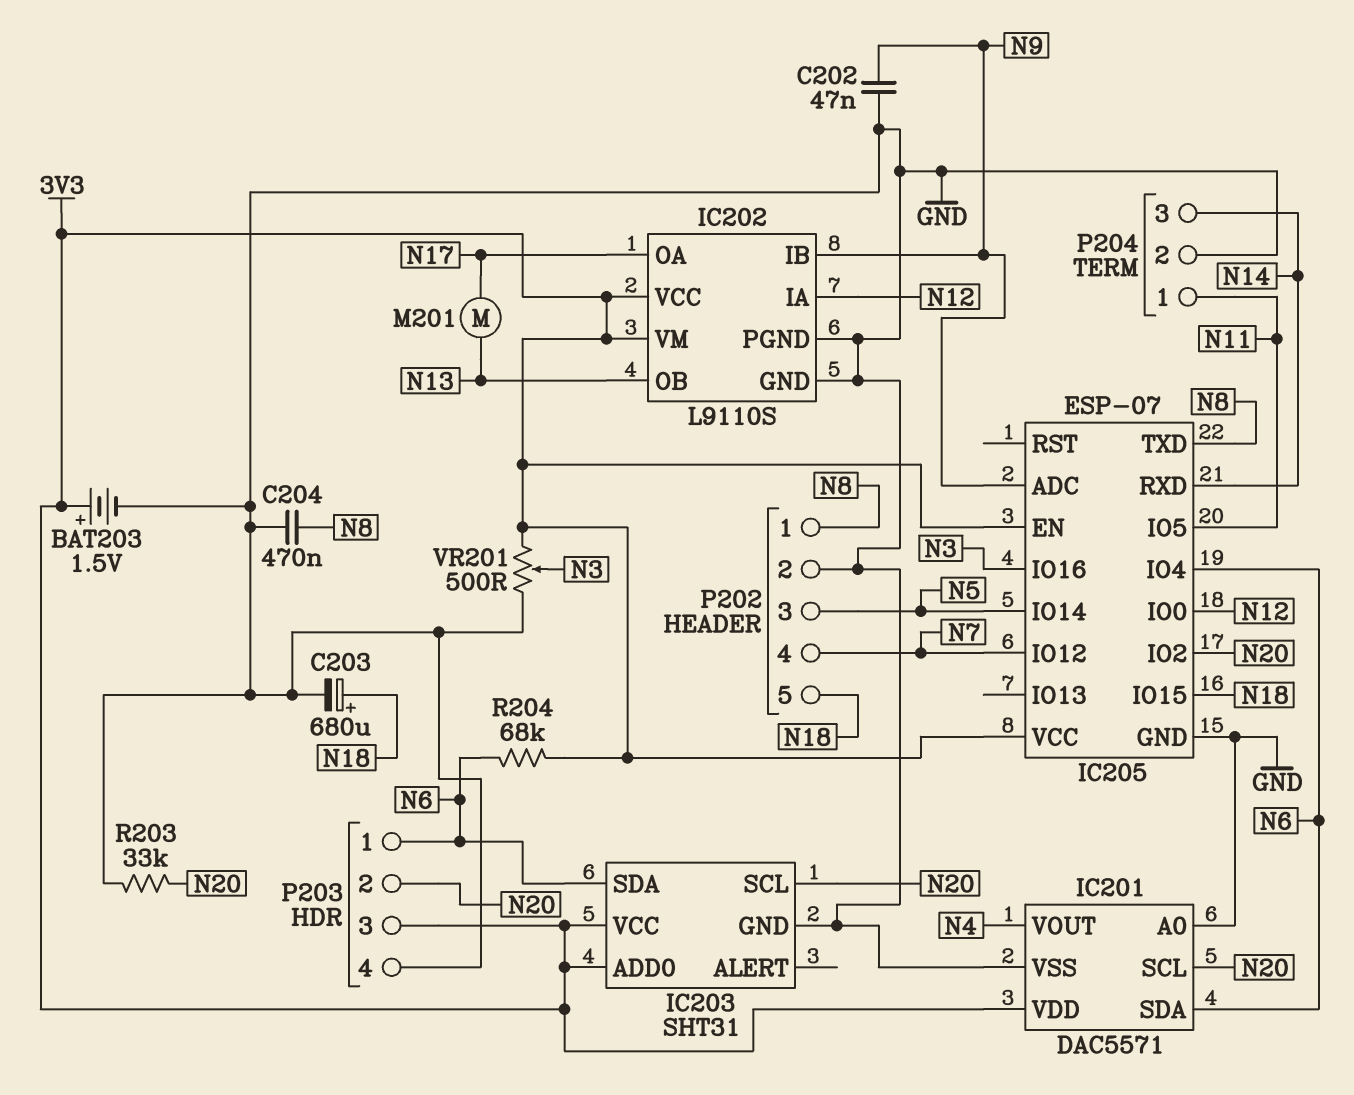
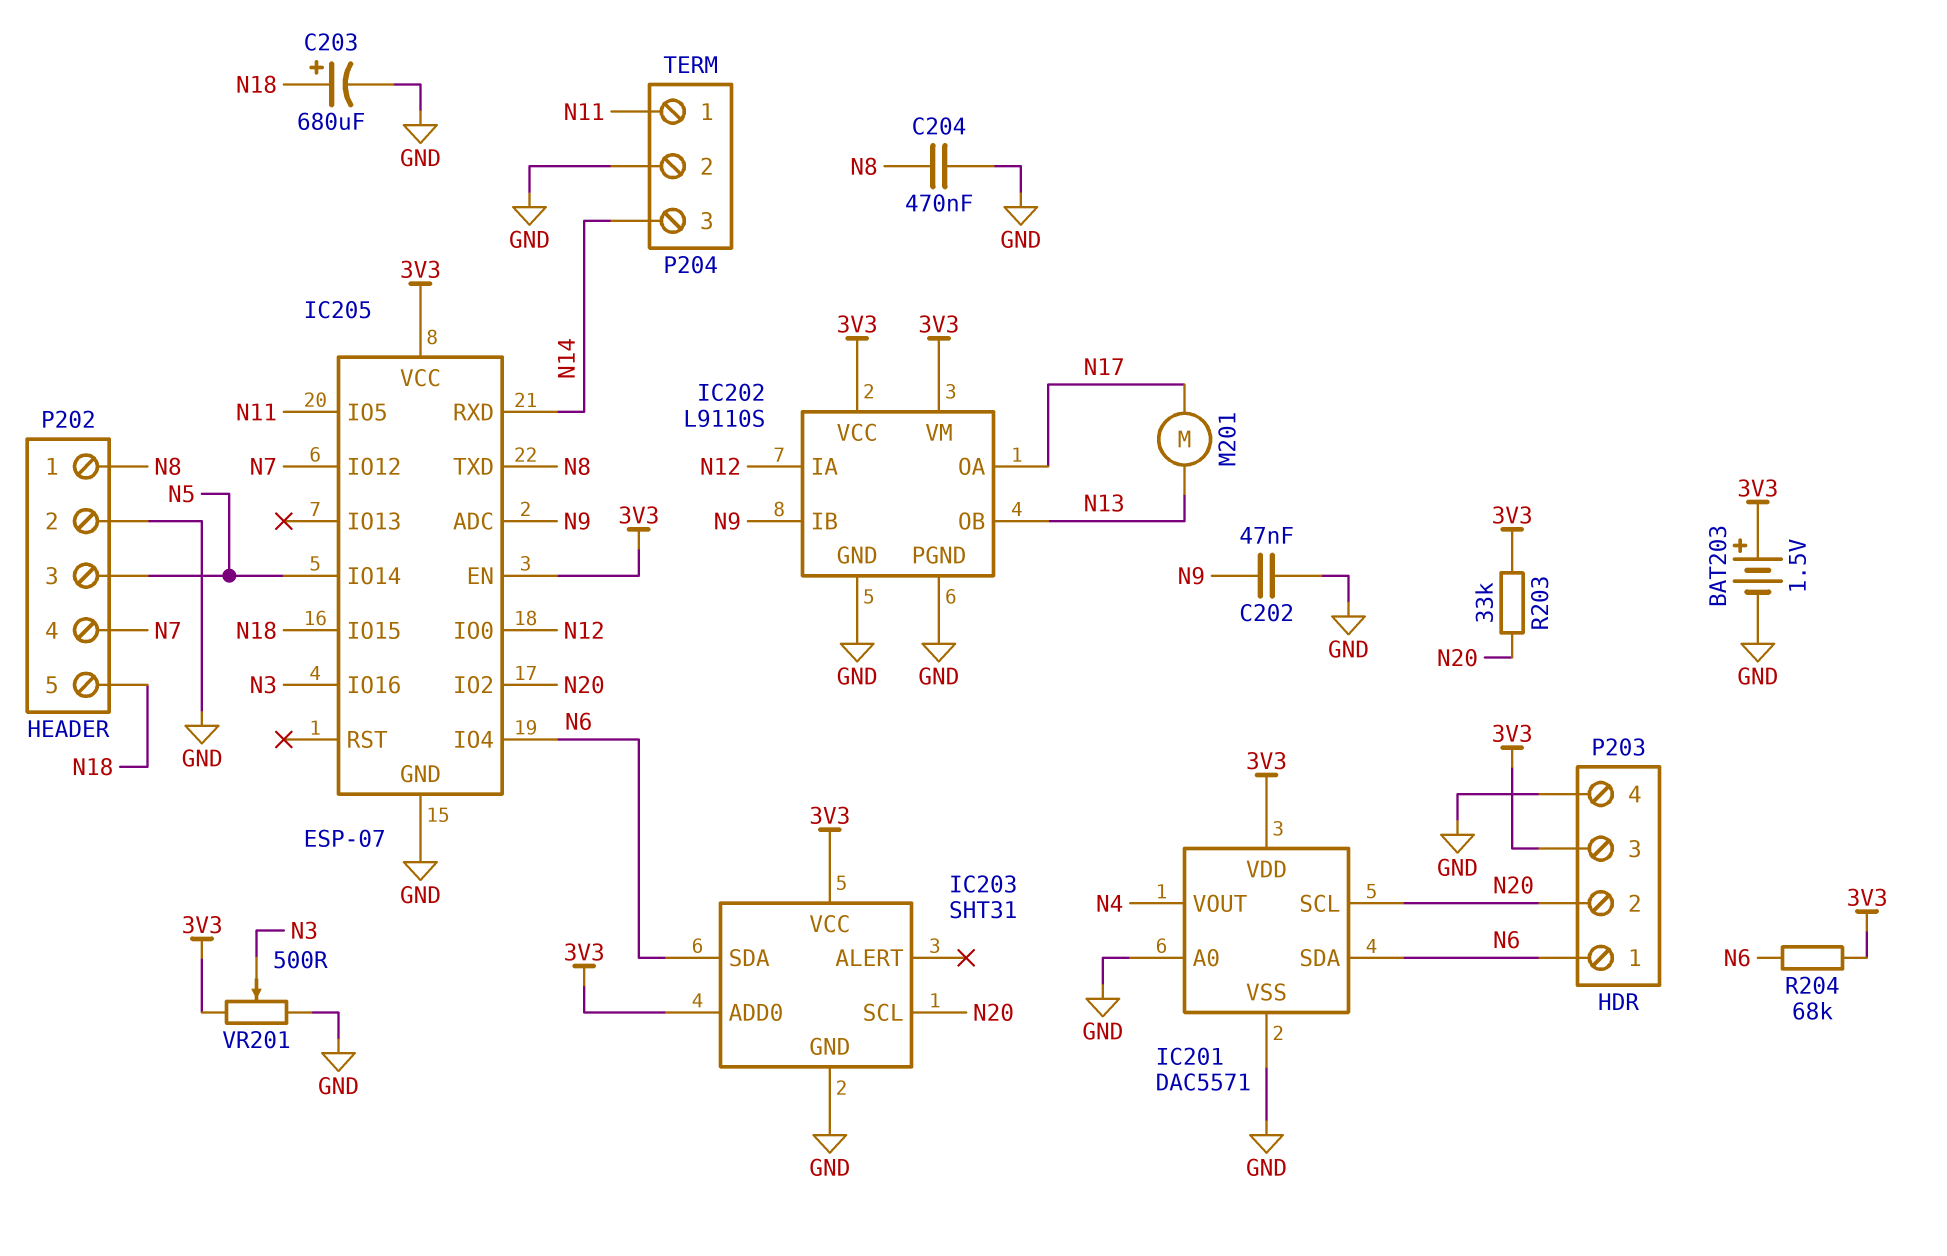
R203: 33k (GND, N20) -> 33k (3V3, N20)

